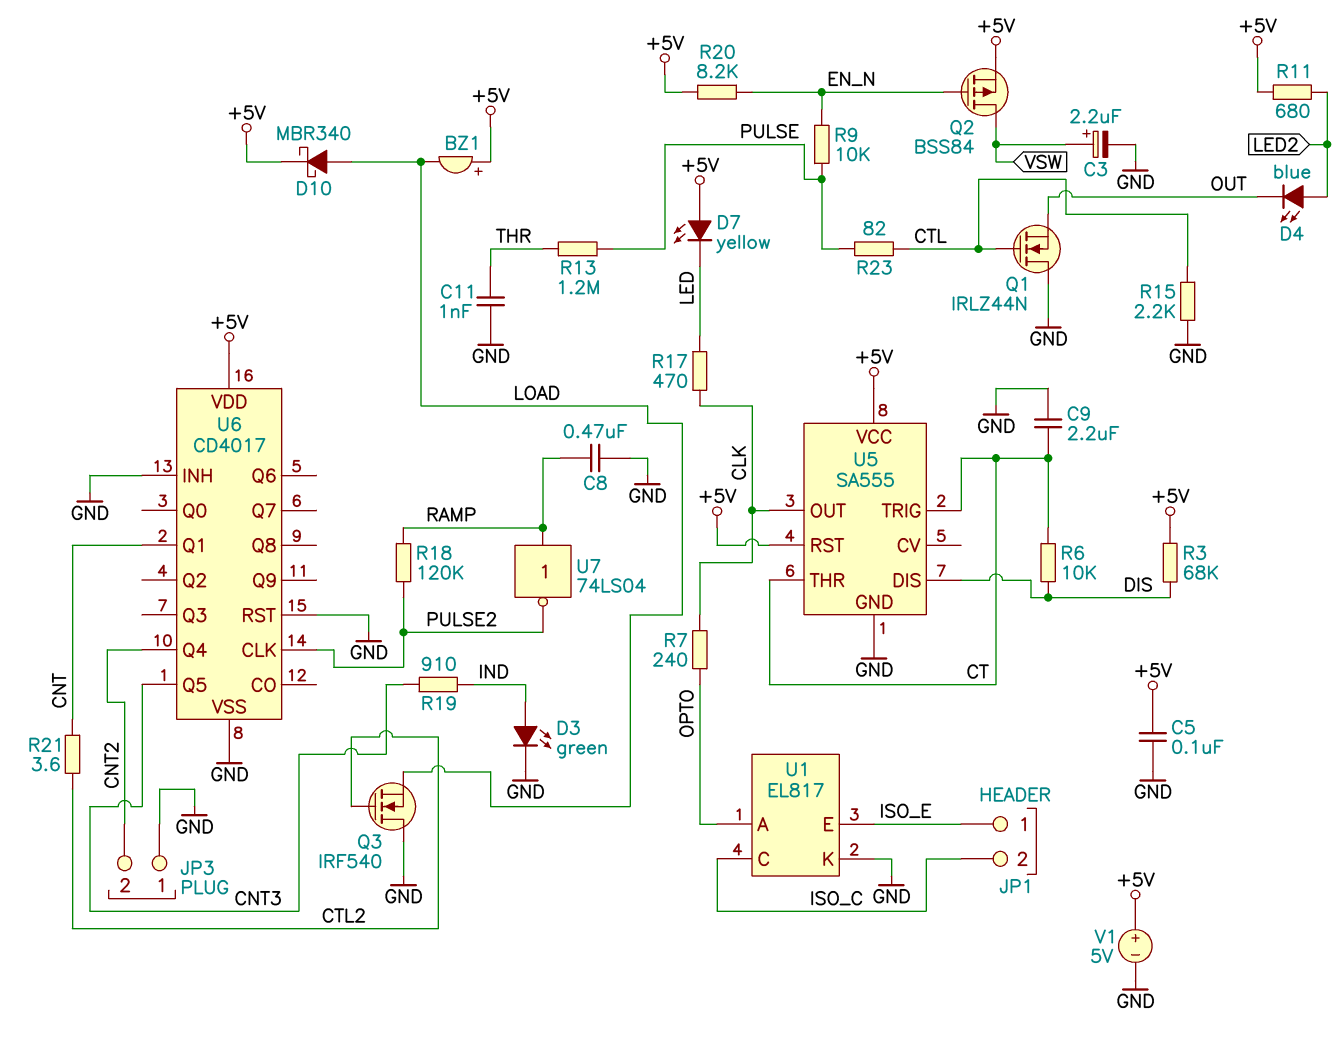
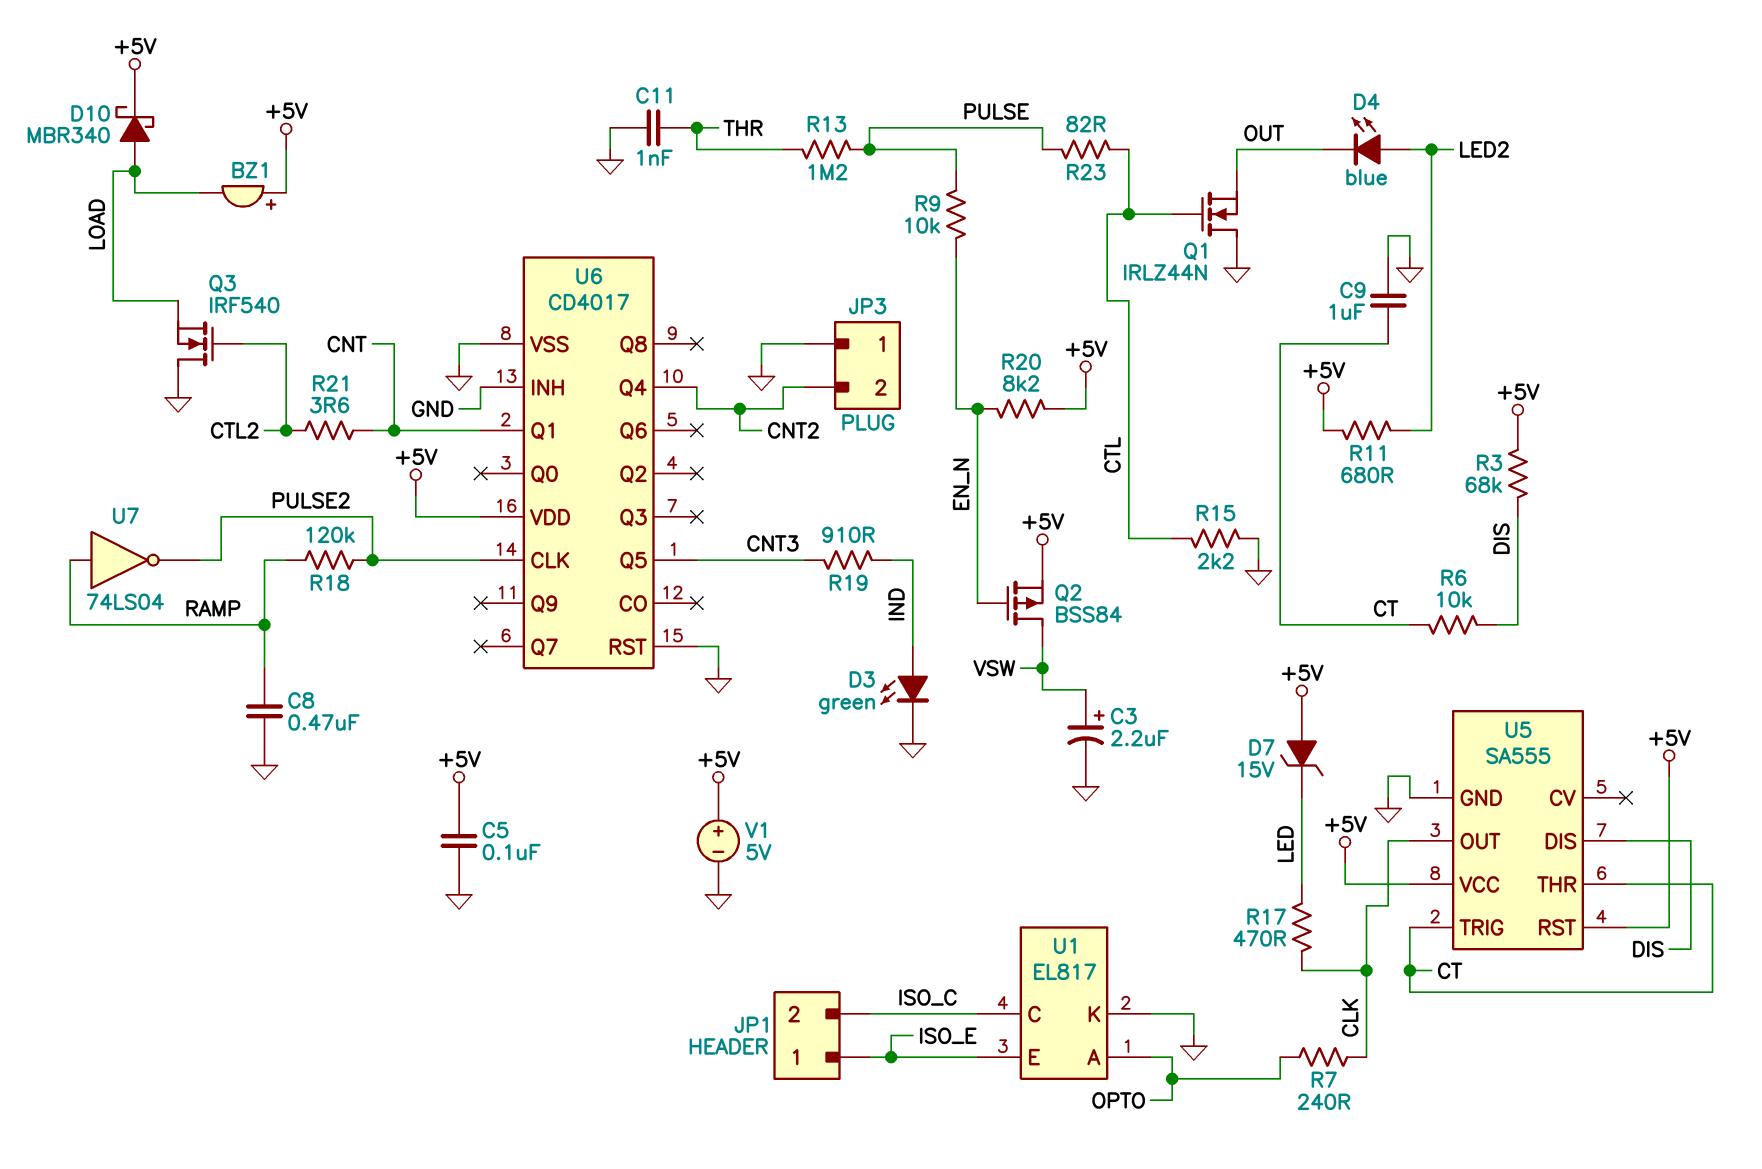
C9: 2.2uF (CT, GND) -> 1uF (CT, GND)
D7: LED yellow (A +5V, K LED) -> zener 15V (A +5V, K LED)

